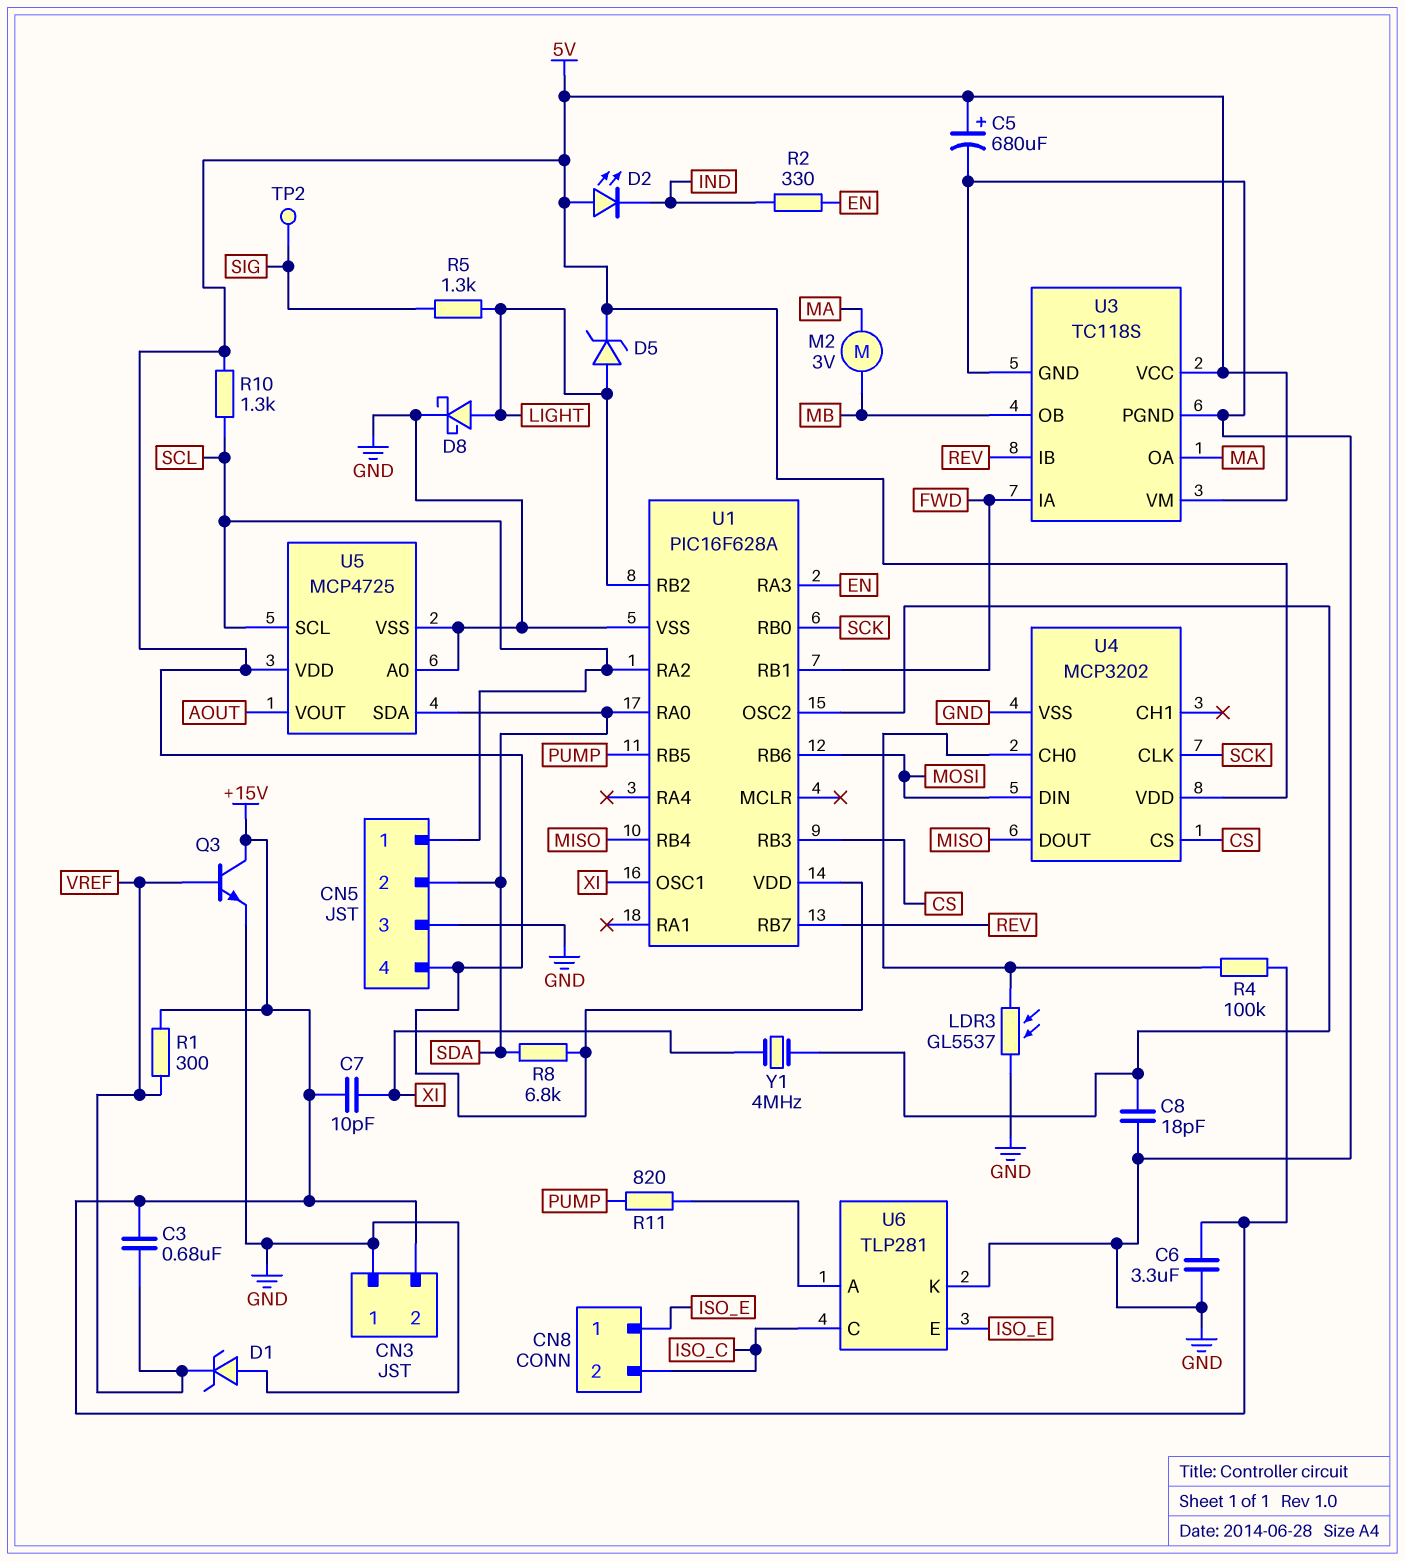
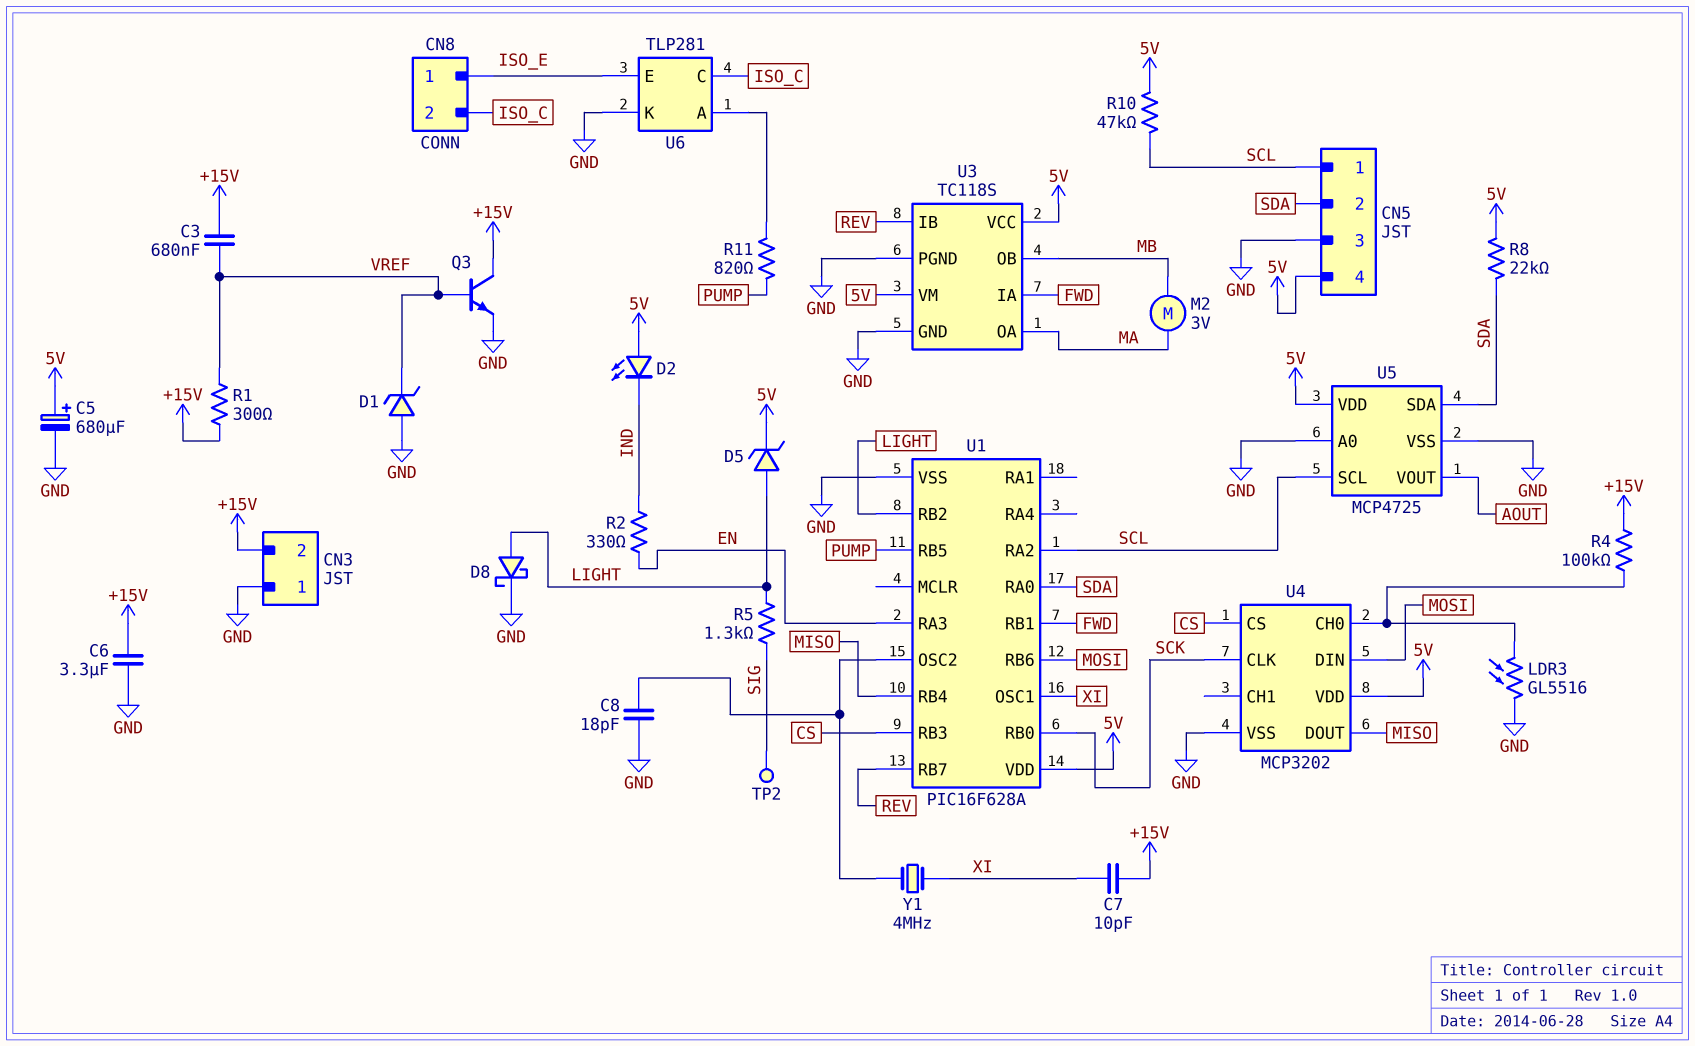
LDR3: GL5537 (GND, U4/CH0) -> GL5516 (GND, U4/CH0)
R8: 6.8k (5V, SDA) -> 22k (5V, SDA)
R10: 1.3k (5V, SCL) -> 47k (5V, SCL)

